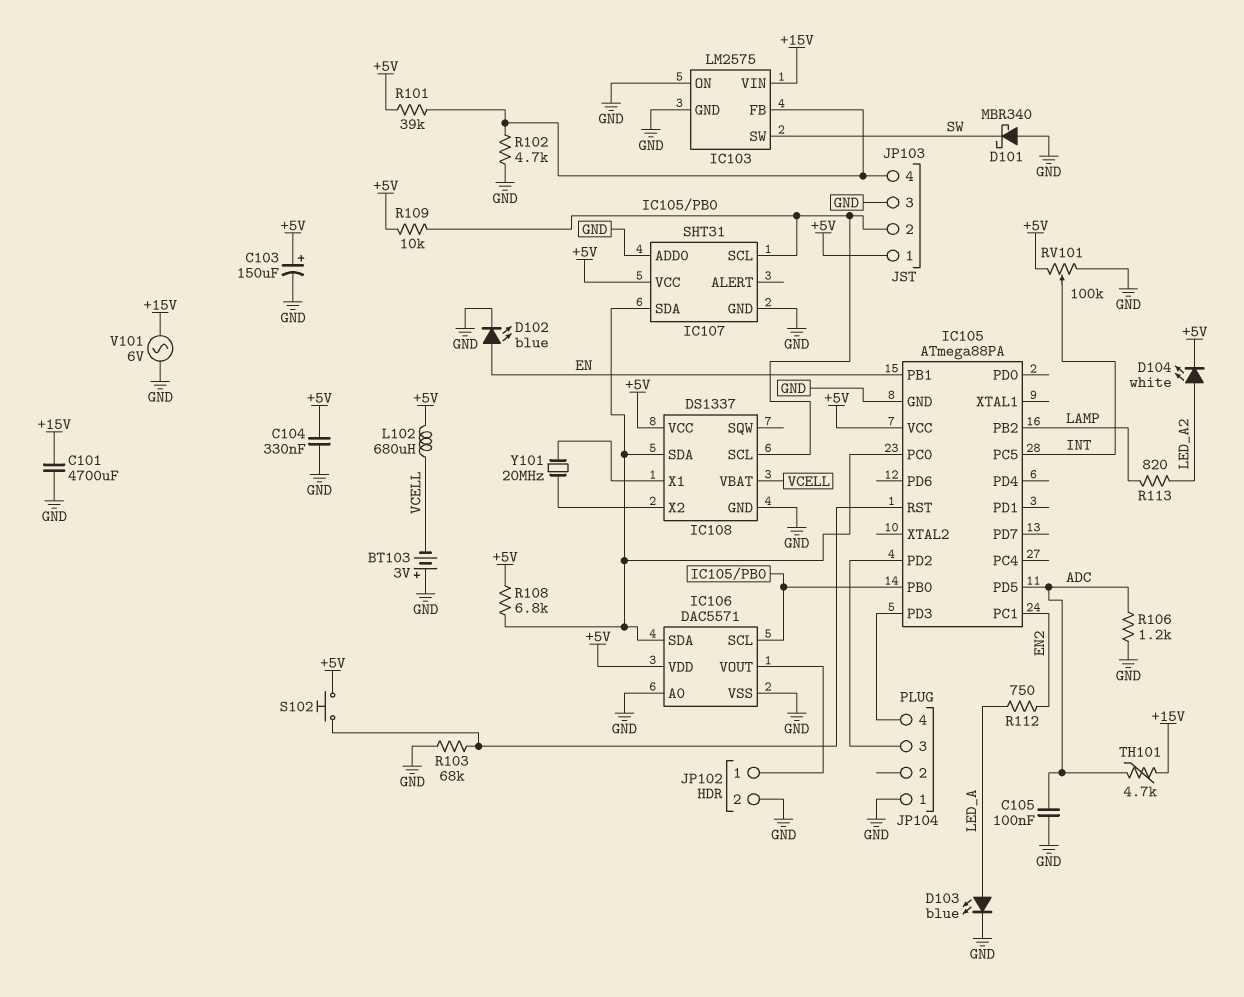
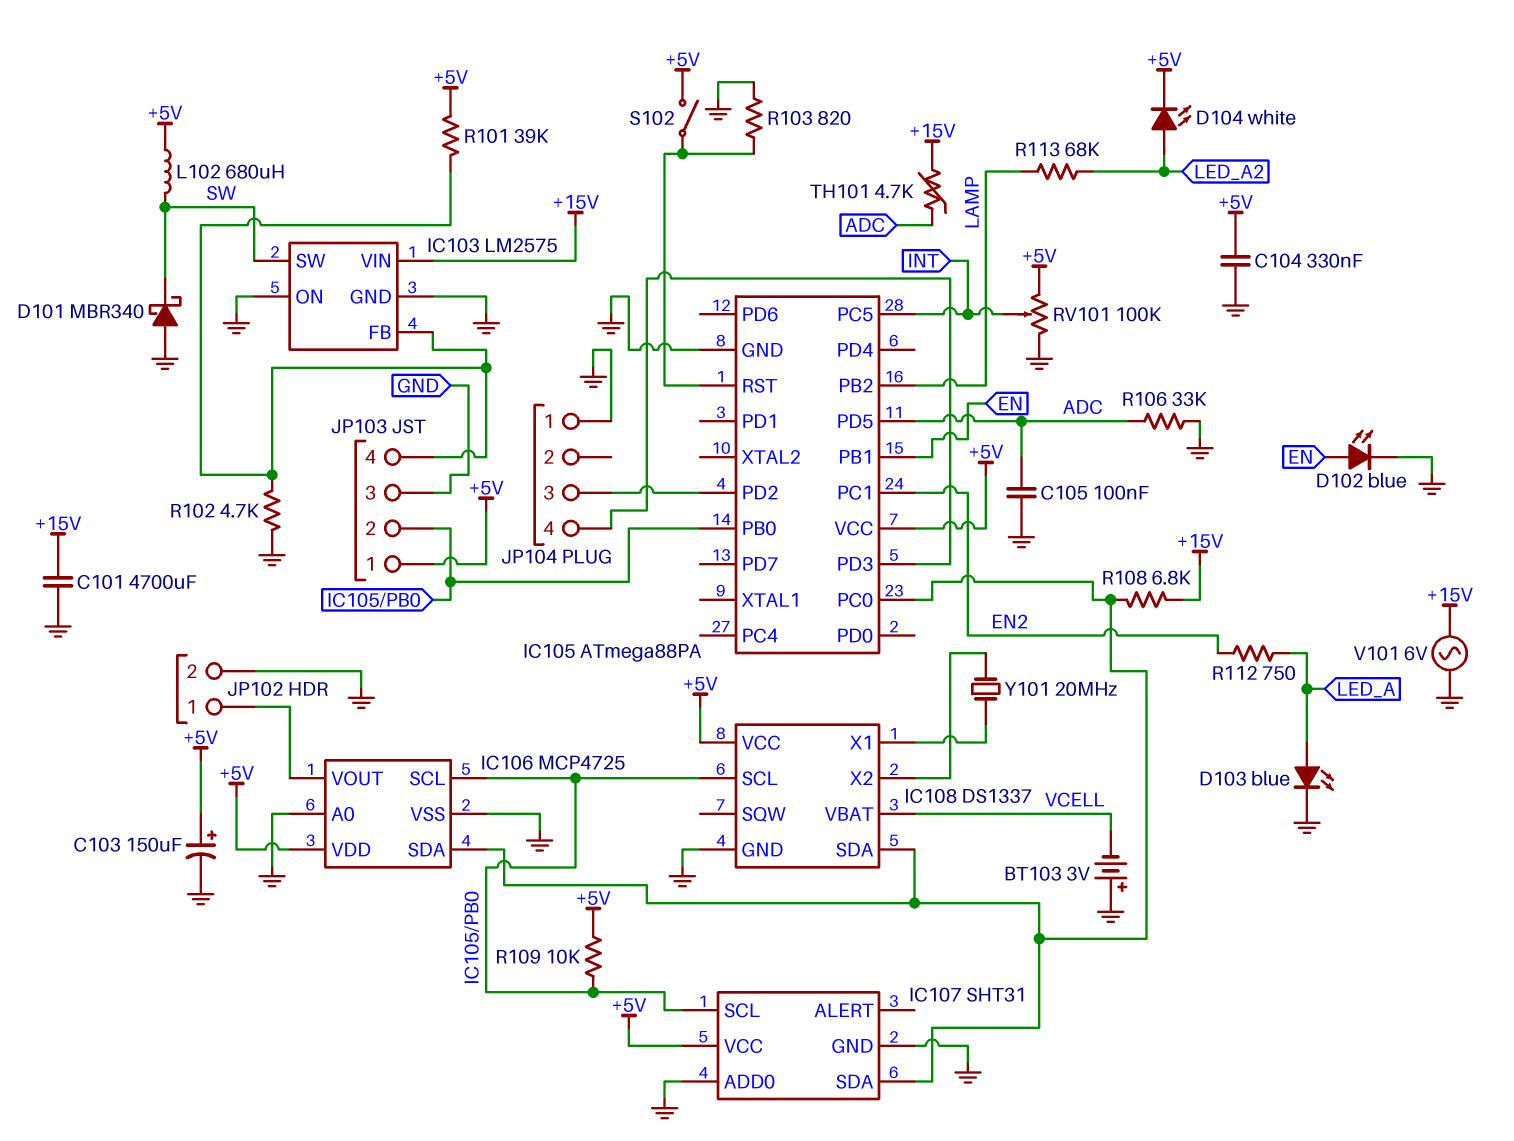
IC106: DAC5571 -> MCP4725
L102: 680uH (+5V, VCELL) -> 680uH (+5V, SW)
R103: 68k (GND, IC105/RST) -> 820 (GND, IC105/RST)
R106: 1.2k (ADC, GND) -> 33k (ADC, GND)
R108: 6.8k (+5V, IC105/PC0) -> 6.8k (+15V, IC105/PC0)
R113: 820 (LAMP, LED_A2) -> 68k (LAMP, LED_A2)
S102: button (+5V, IC105/RST) -> switch (+5V, IC105/RST)

